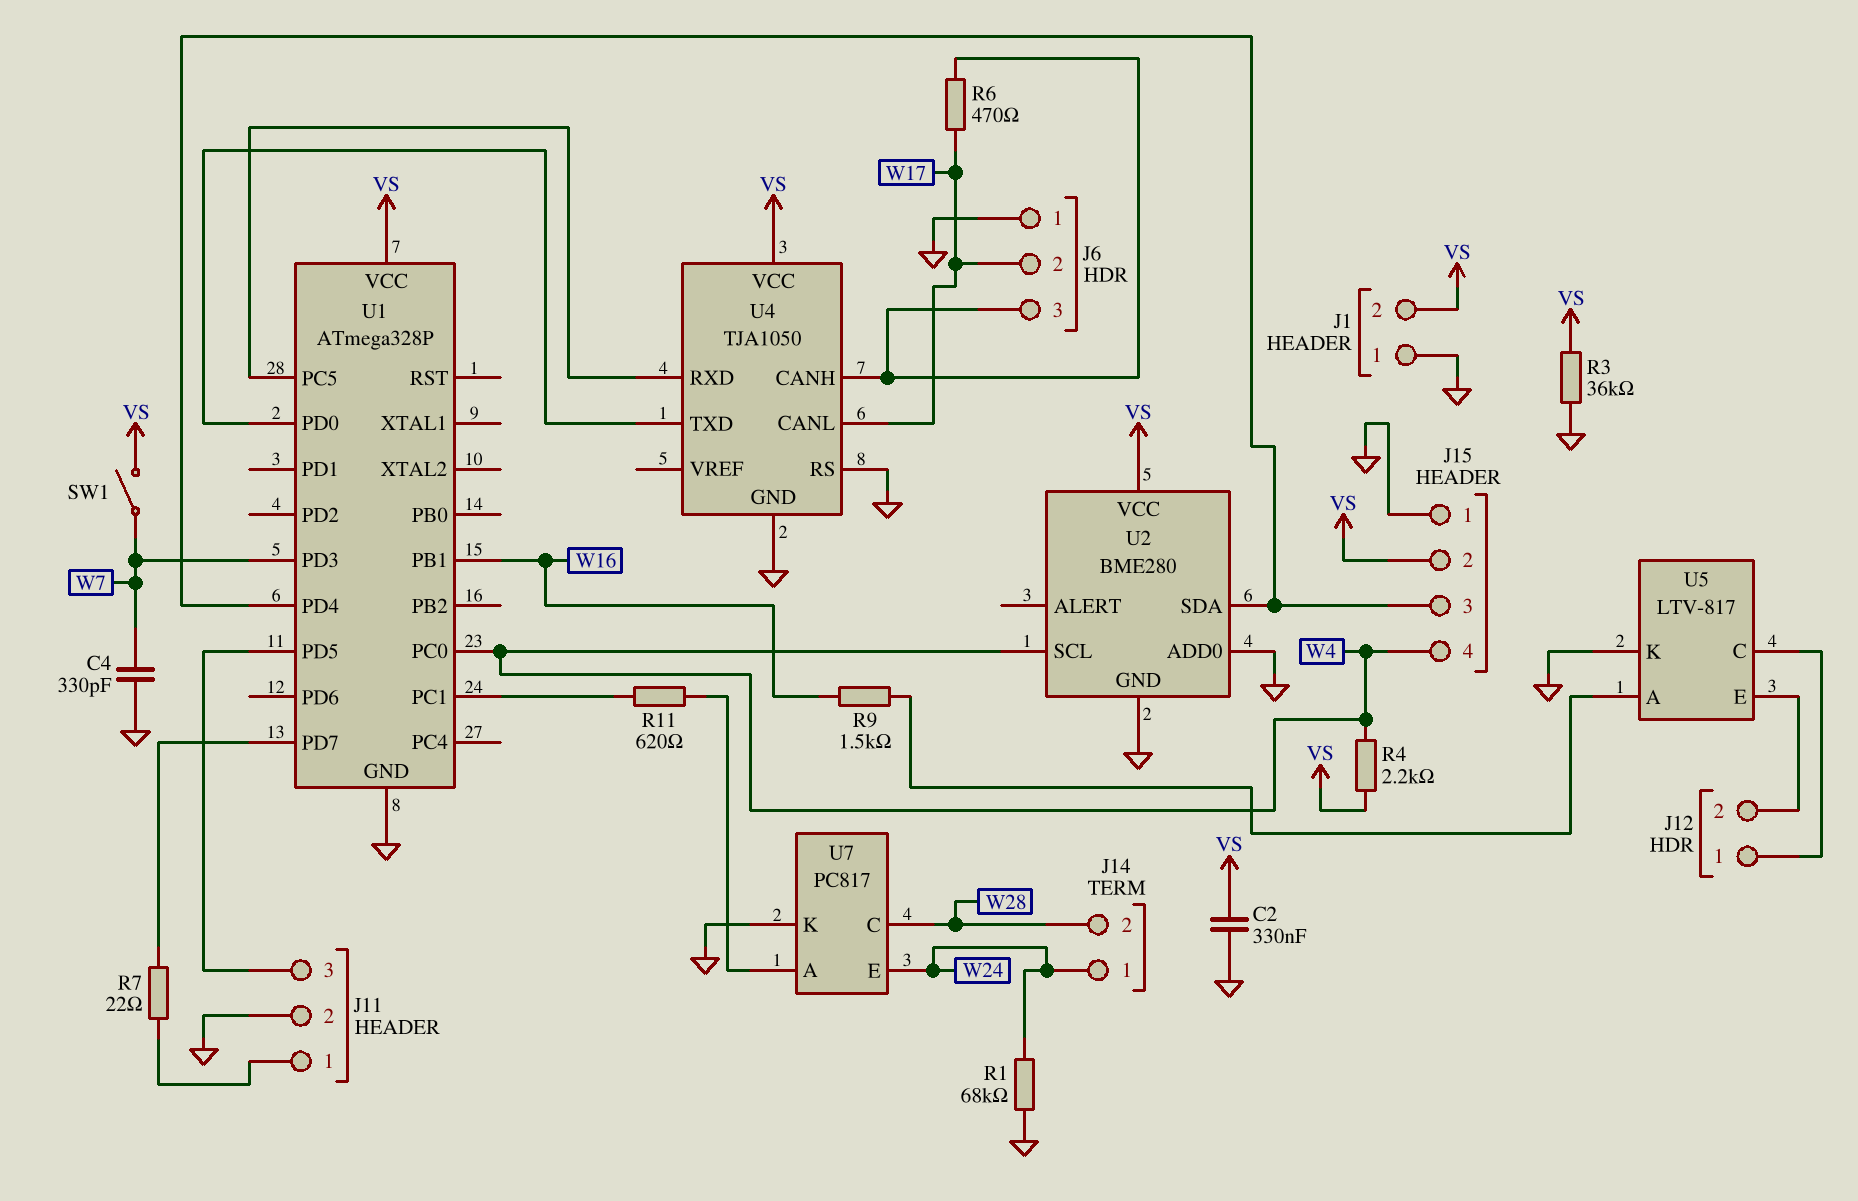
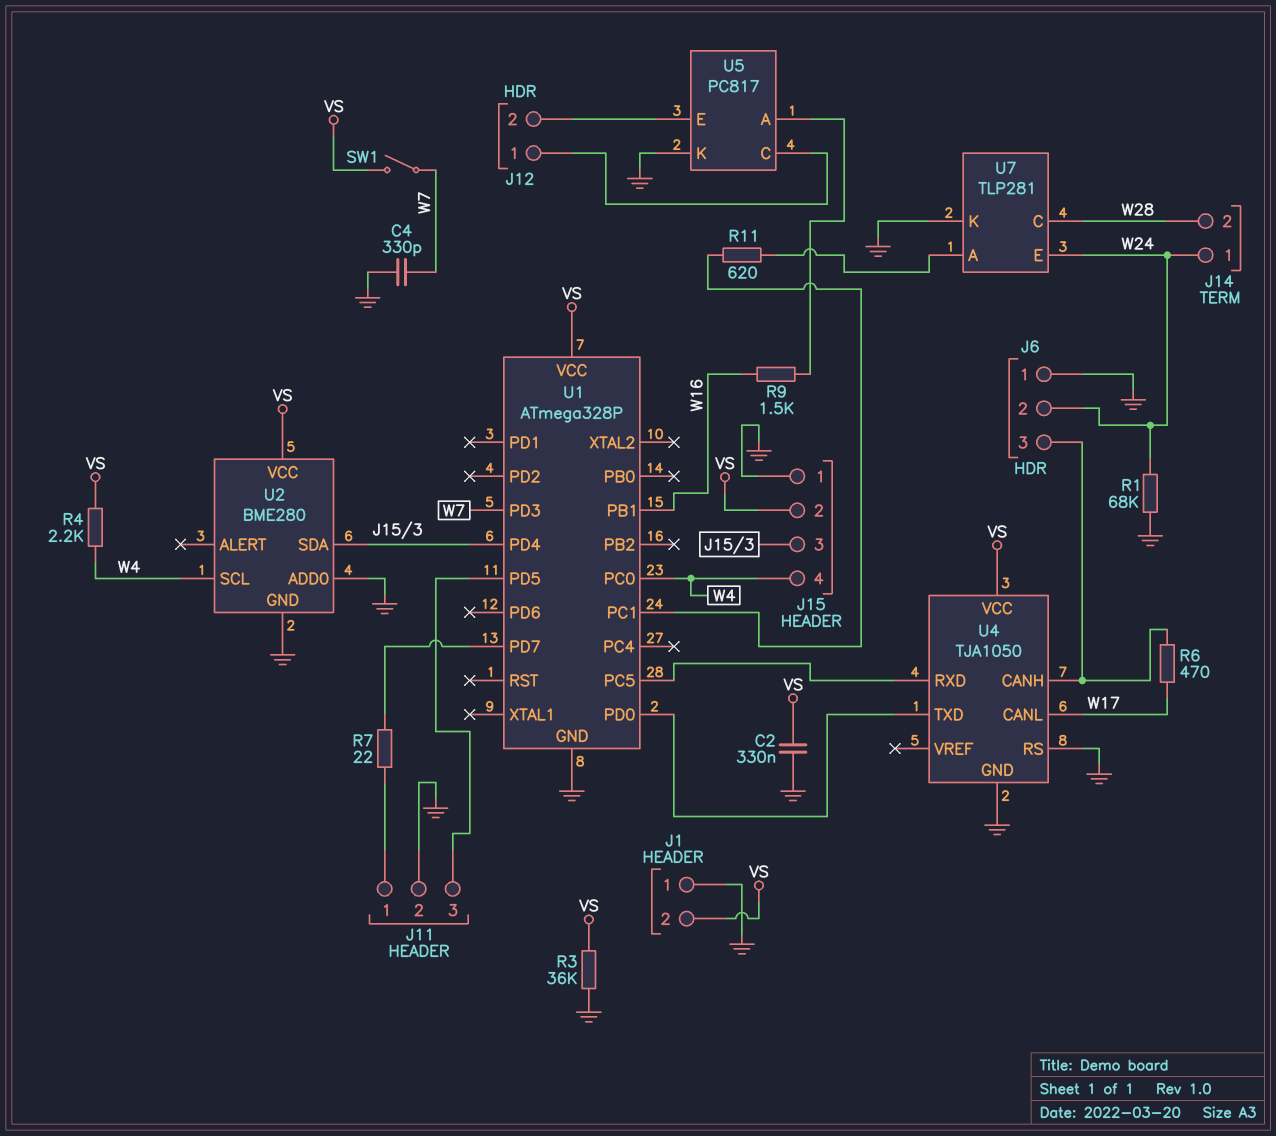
J6 pin 2: W17 -> W24
U5: LTV-817 -> PC817
U7: PC817 -> TLP281

